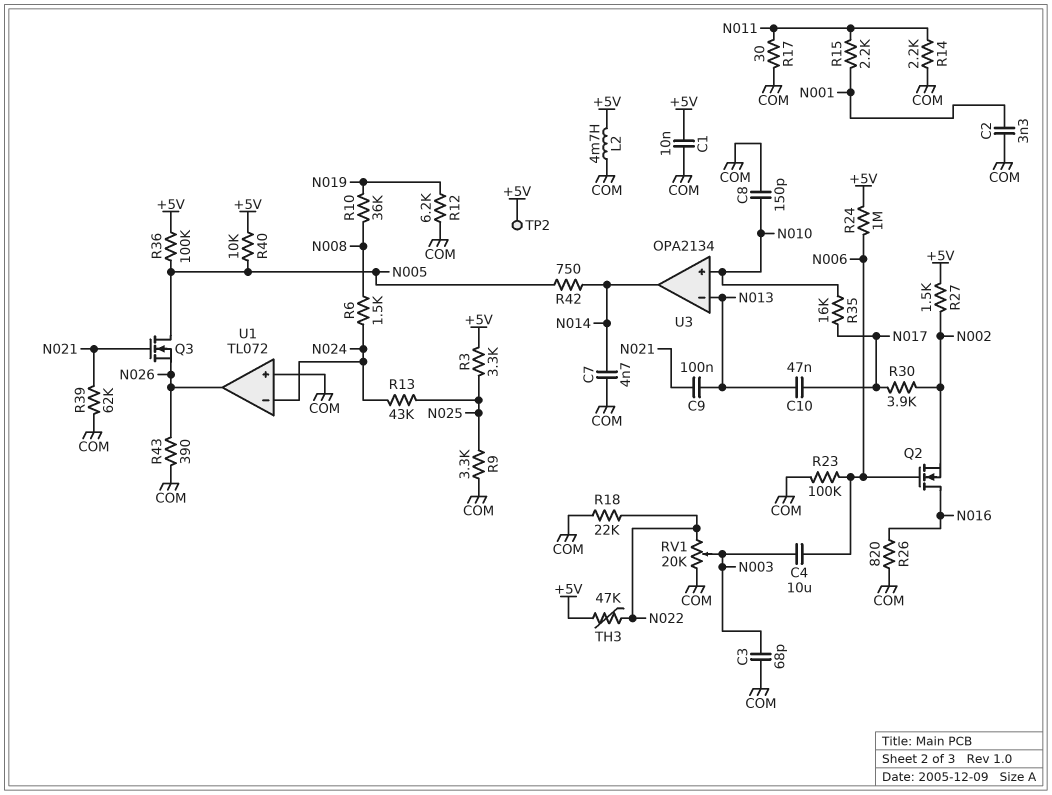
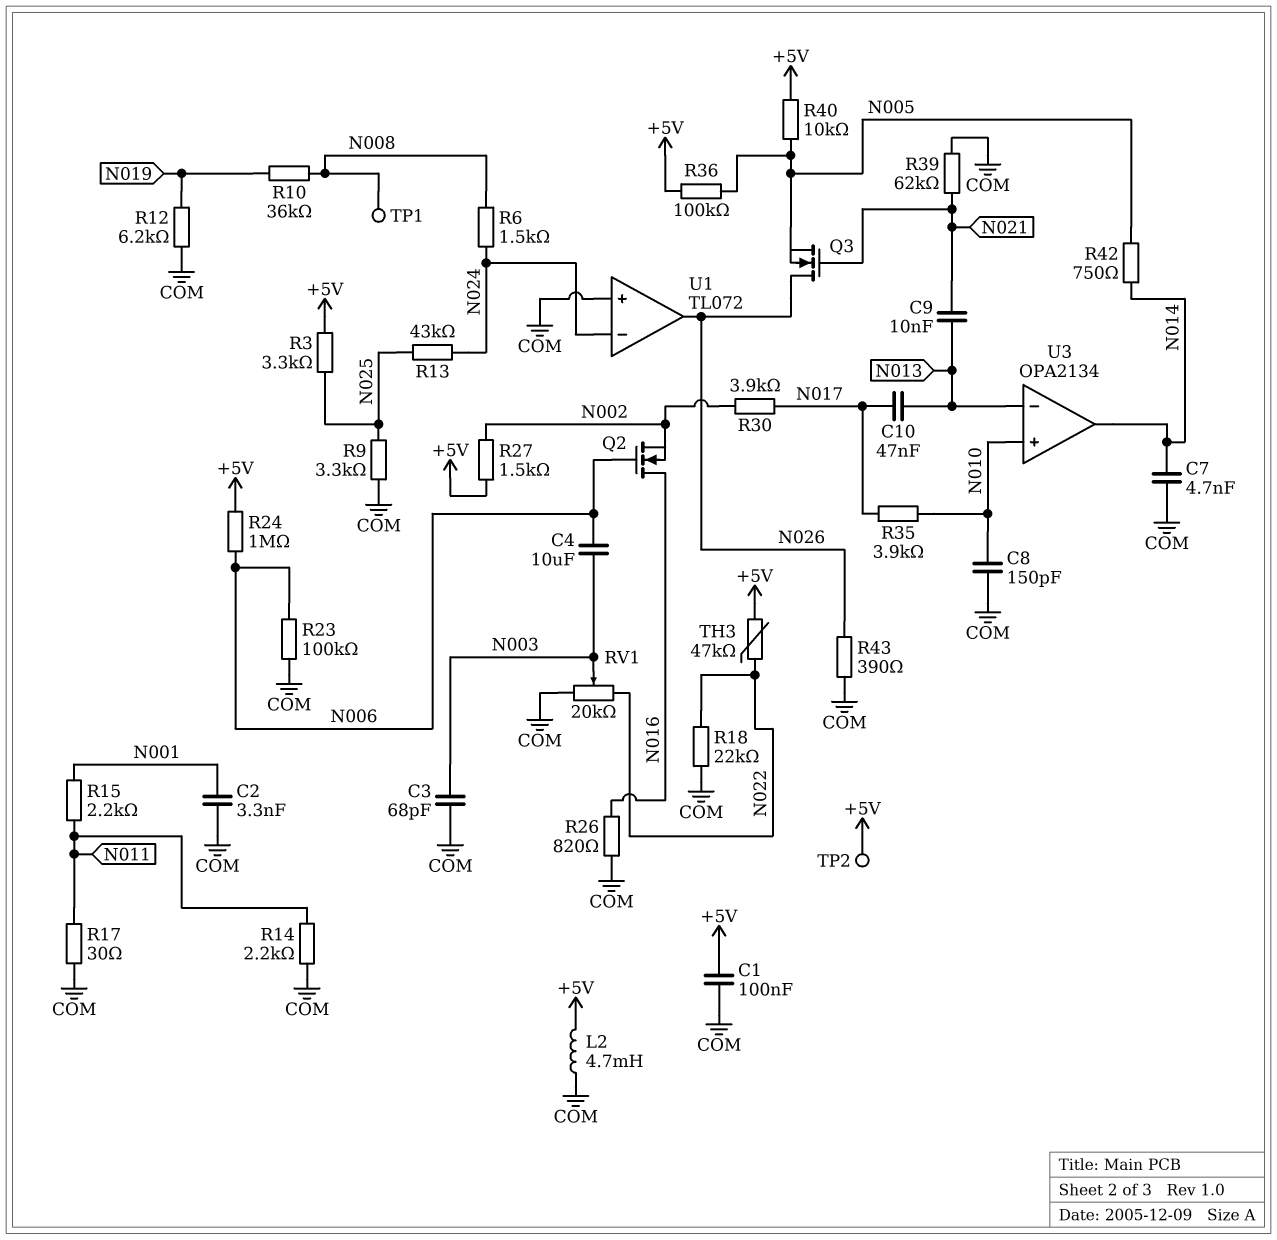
C1: 10nF (+5V, COM) -> 100nF (+5V, COM)
C9: 100nF (N013, N021) -> 10nF (N013, N021)
Q3: NMOS (G N021, D N005, S N026) -> NMOS (G N021, D N026, S N005)
R35: 16k (N010, N017) -> 3.9k (N010, N017)
TP1: none -> test point (N008)

